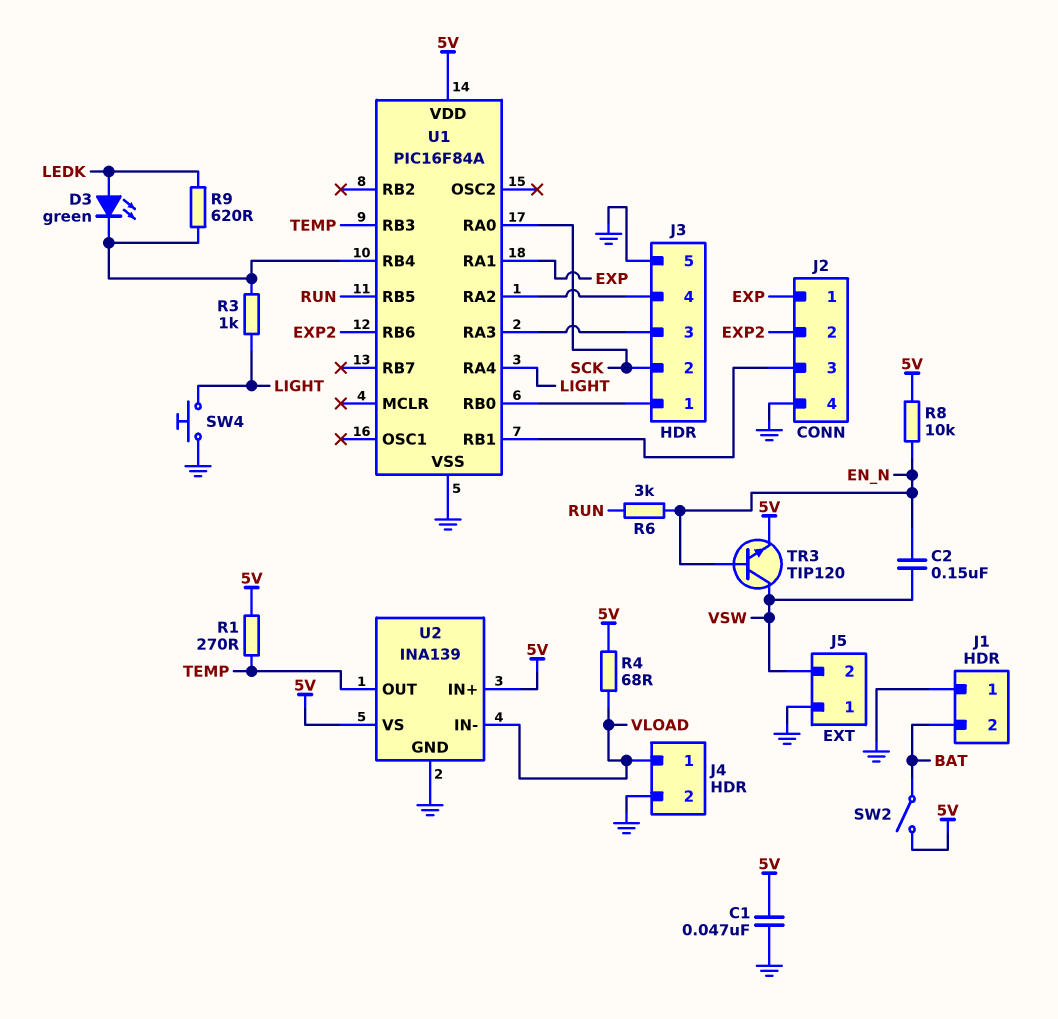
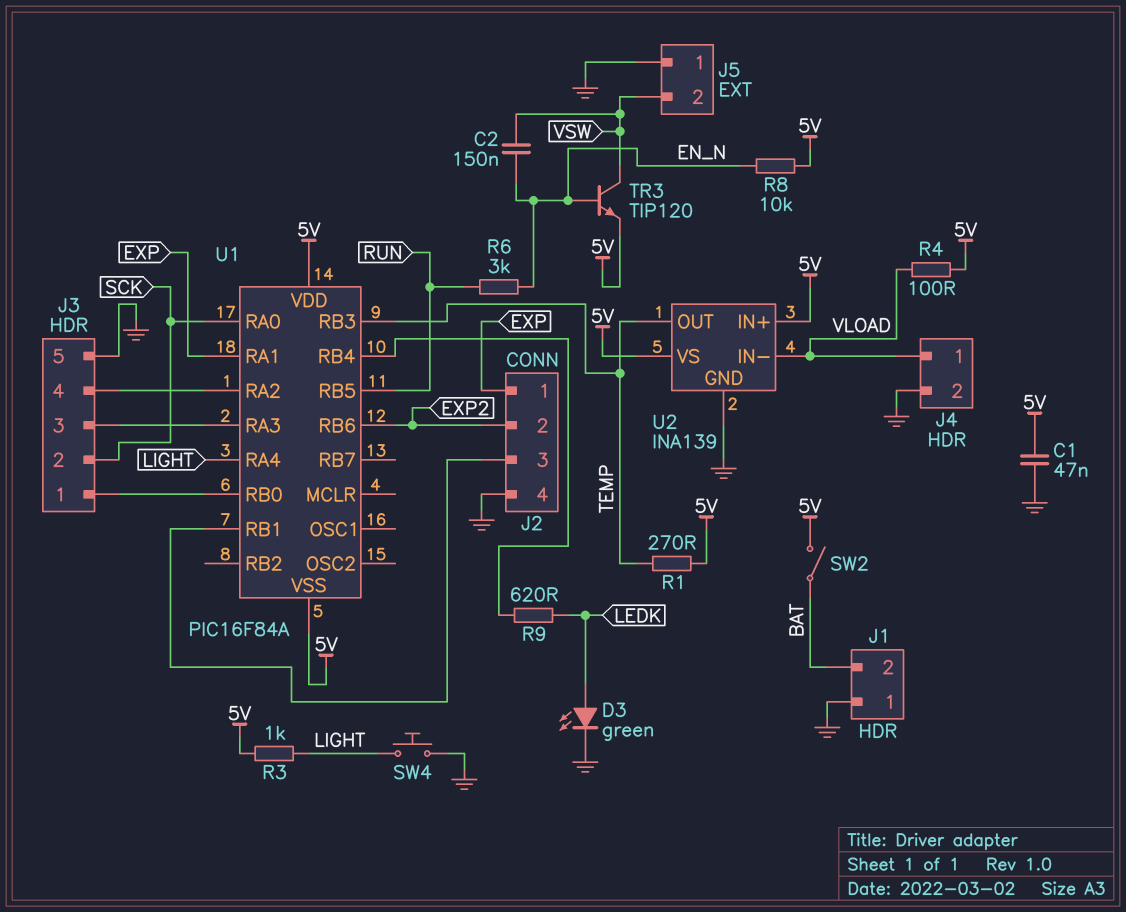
D3: LED green (A LEDK, K U1/RB4) -> LED green (A LEDK, K GND)
R3: 1k (LIGHT, U1/RB4) -> 1k (5V, LIGHT)
R4: 68 (5V, VLOAD) -> 100 (5V, VLOAD)
U1 pin VSS: GND -> 5V

